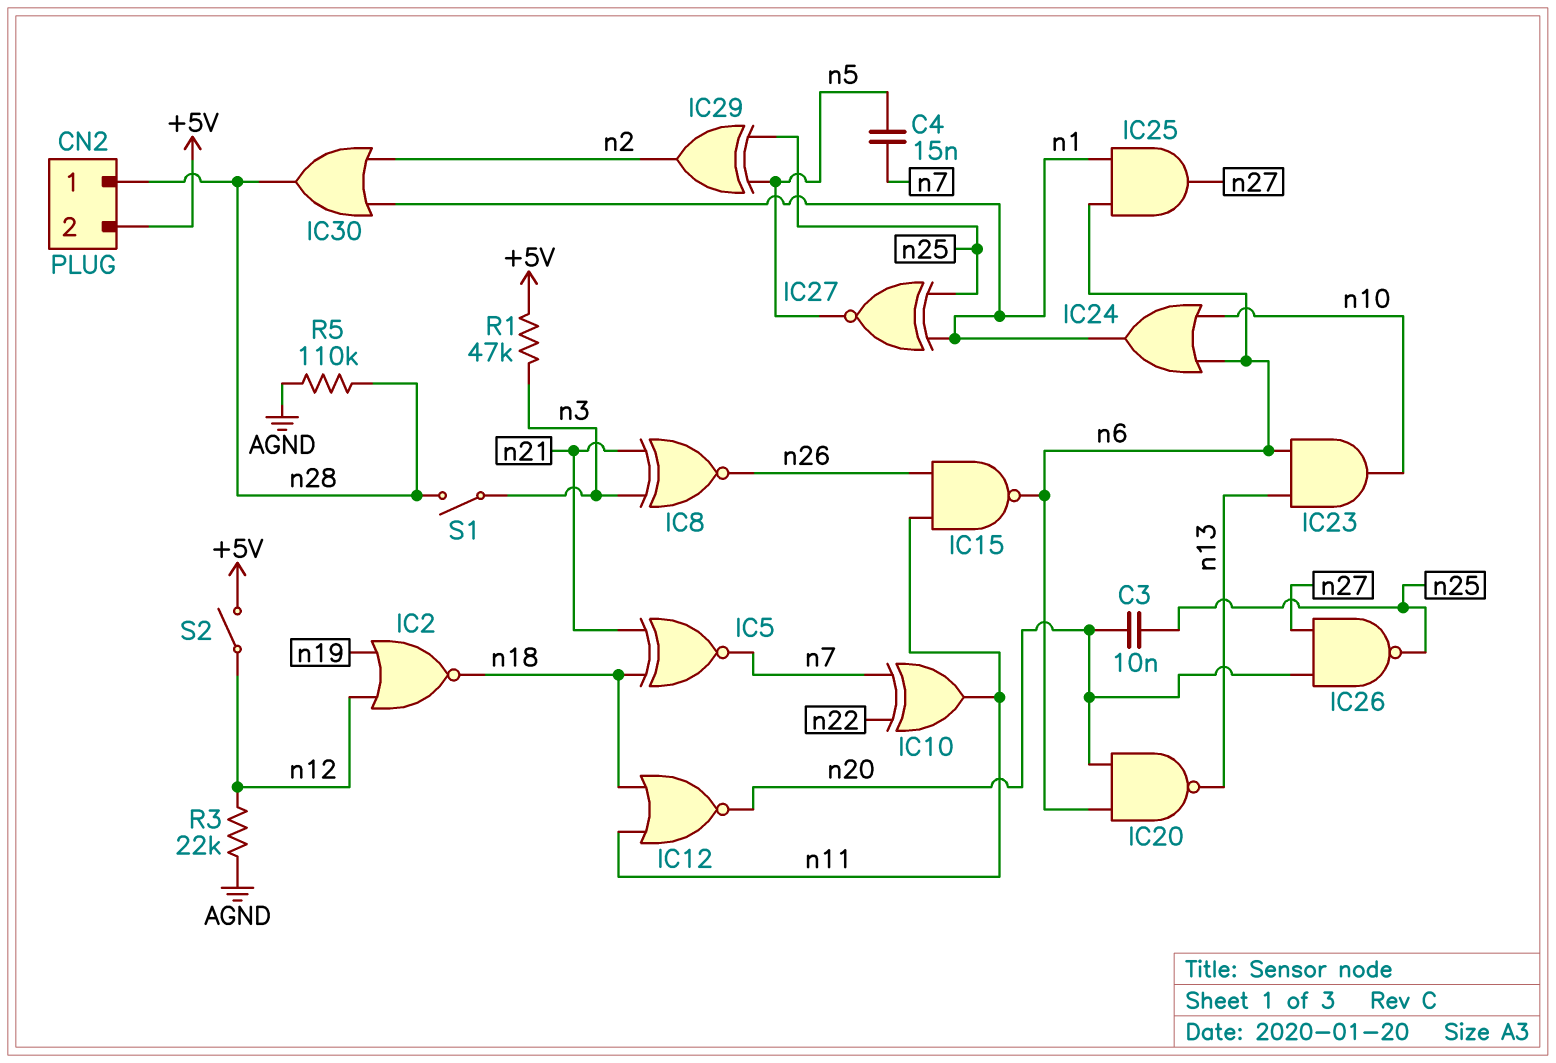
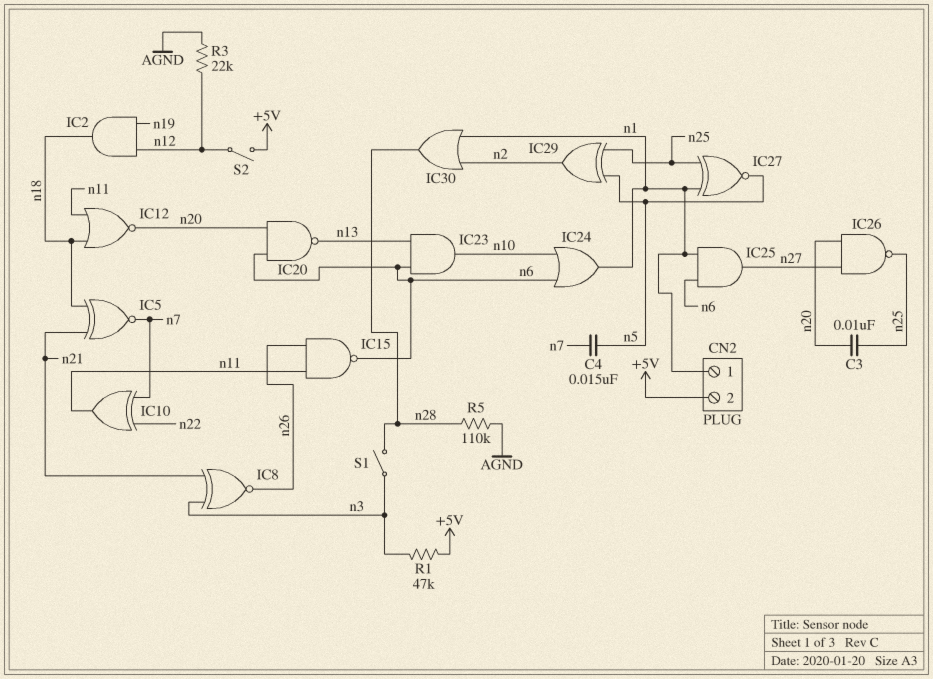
CN2 pin 1: n28 -> n1
IC2: NOR (in n12, in n19, out n18) -> AND (in n12, in n19, out n18)

